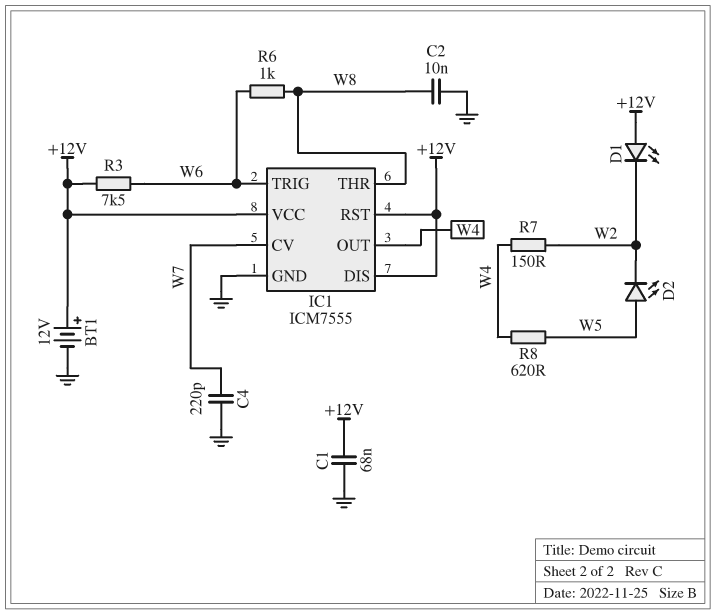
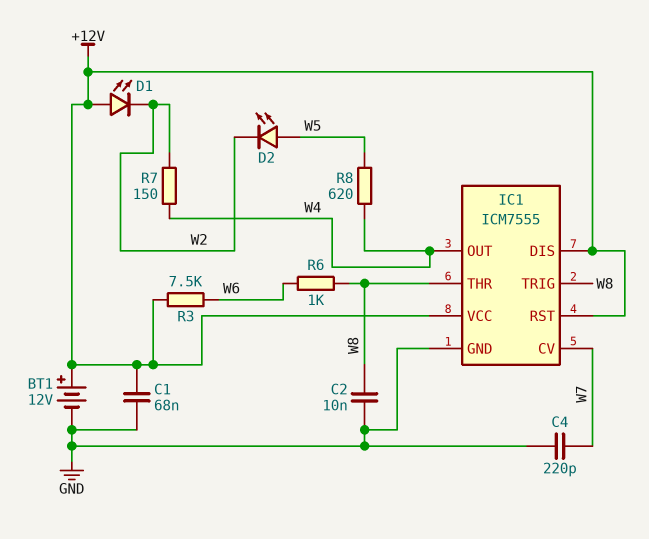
IC1 pin TRIG: W6 -> W8

